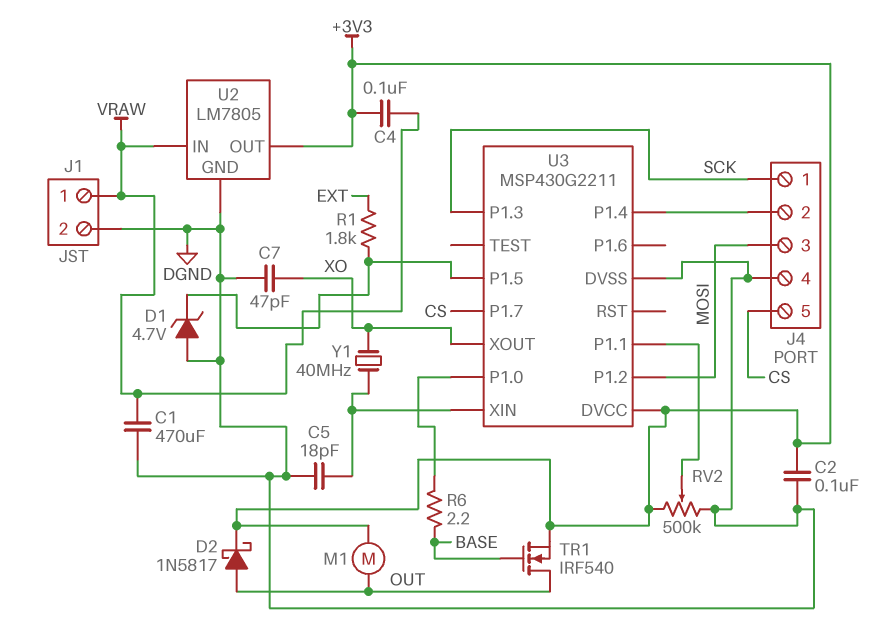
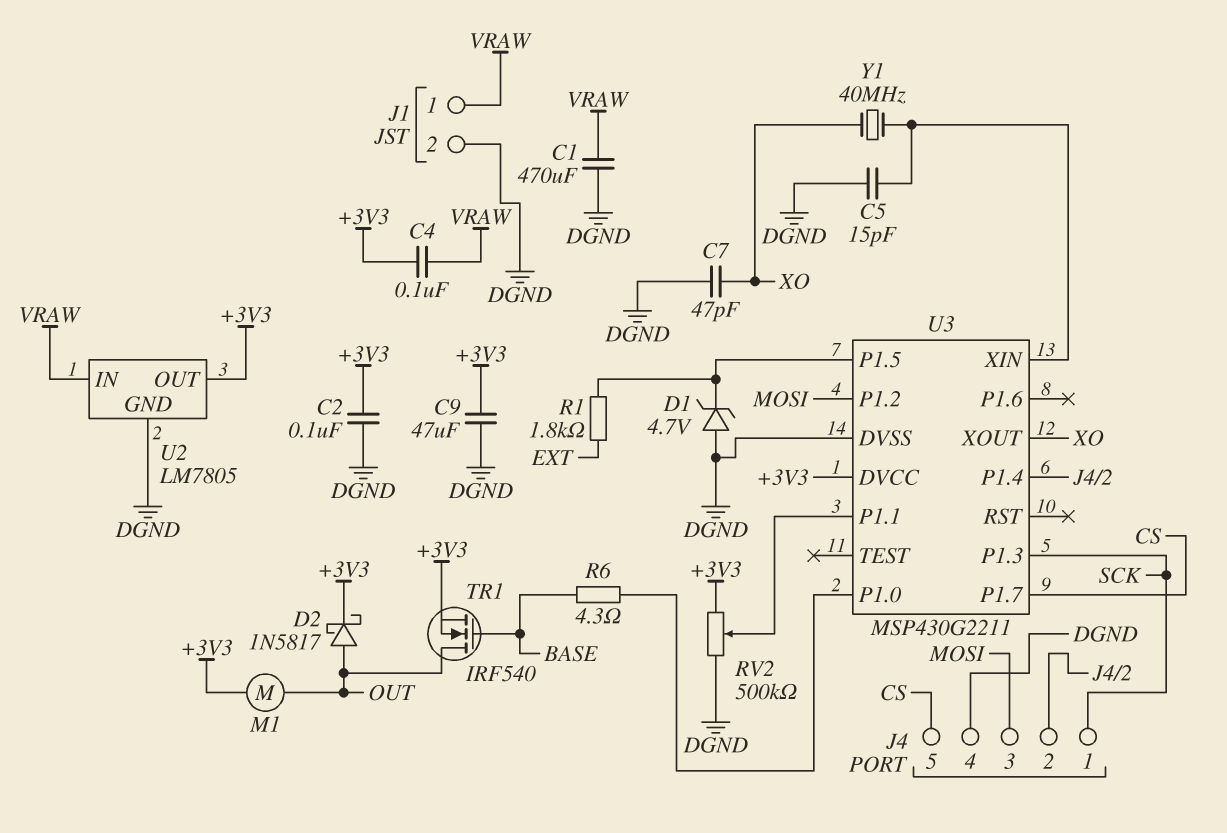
C5: 18pF (DGND, U3/XIN) -> 15pF (DGND, U3/XIN)
C9: none -> 47uF (+3V3, DGND)
R6: 2.2 (BASE, U3/P1.0) -> 4.3 (BASE, U3/P1.0)

